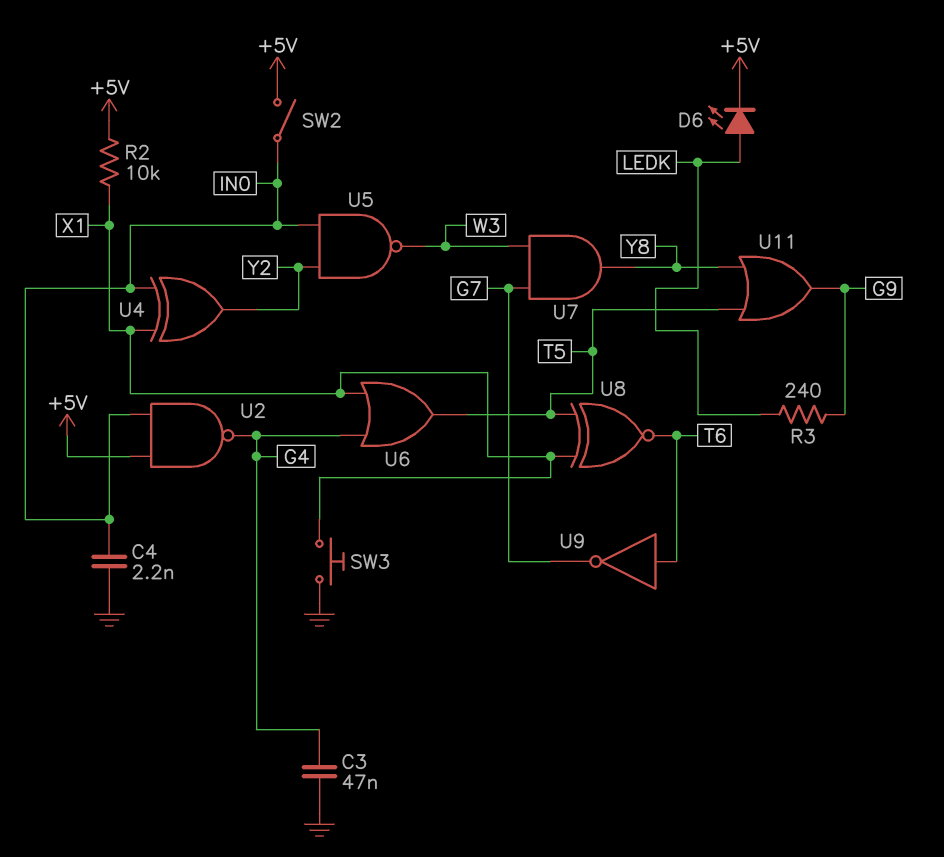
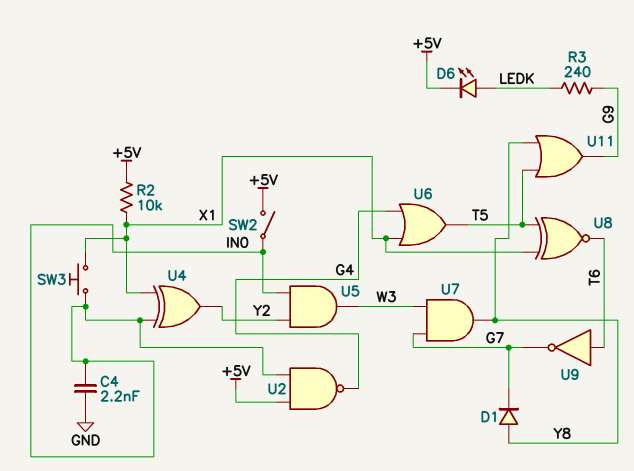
C3: 47nF (G4, GND) -> none
D1: none -> diode (A Y8, K G7)
SW3: button (GND, X1) -> button (IN0, X1)
U5: NAND (in IN0, in Y2, out W3) -> AND (in IN0, in Y2, out W3)

